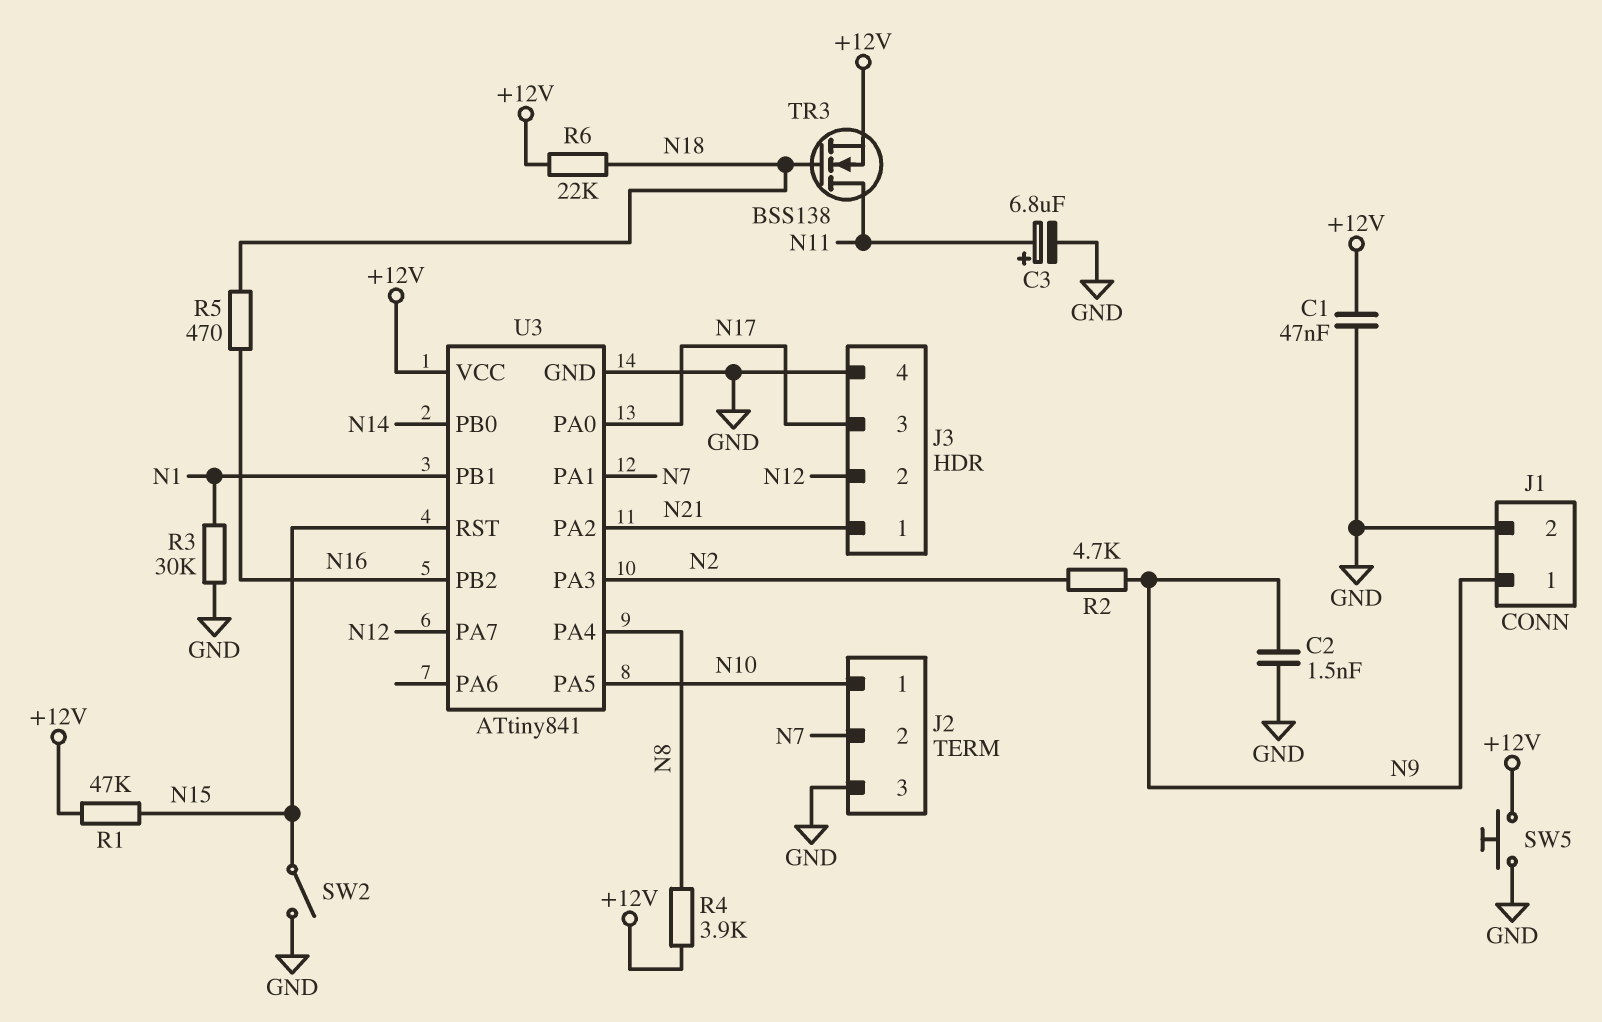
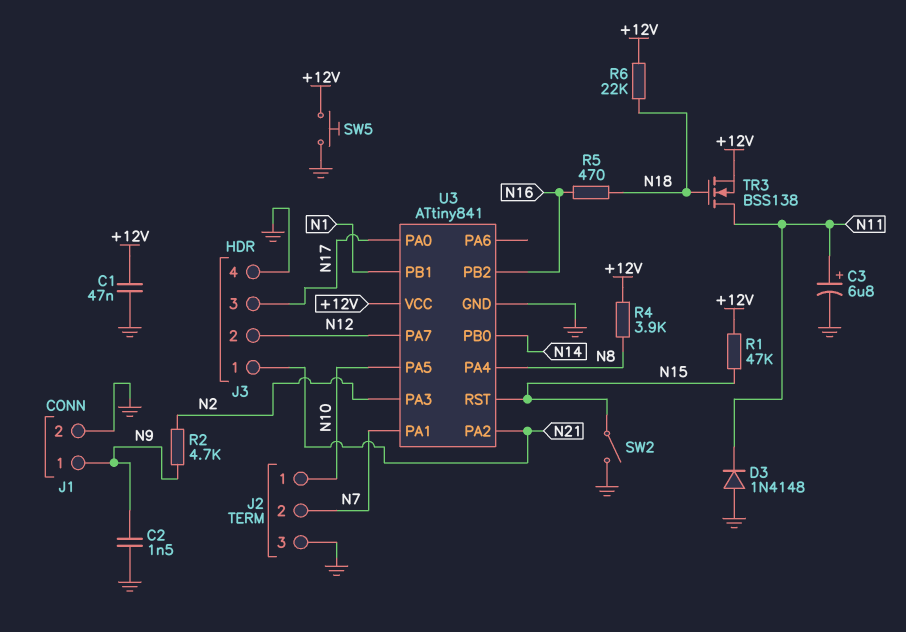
D3: none -> diode 1N4148 (A GND, K N11)
R3: 30k (GND, N1) -> none

